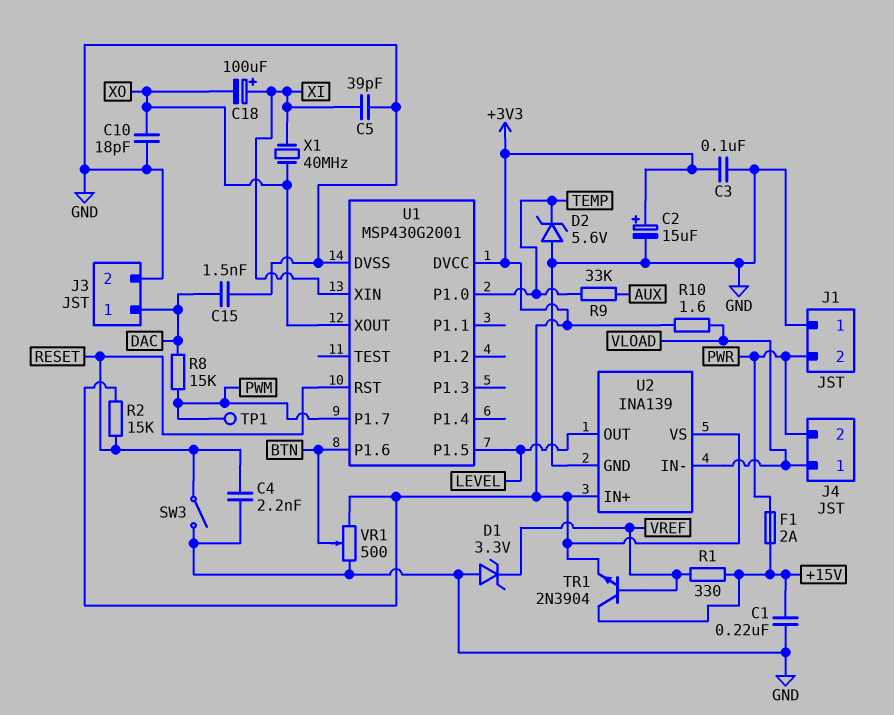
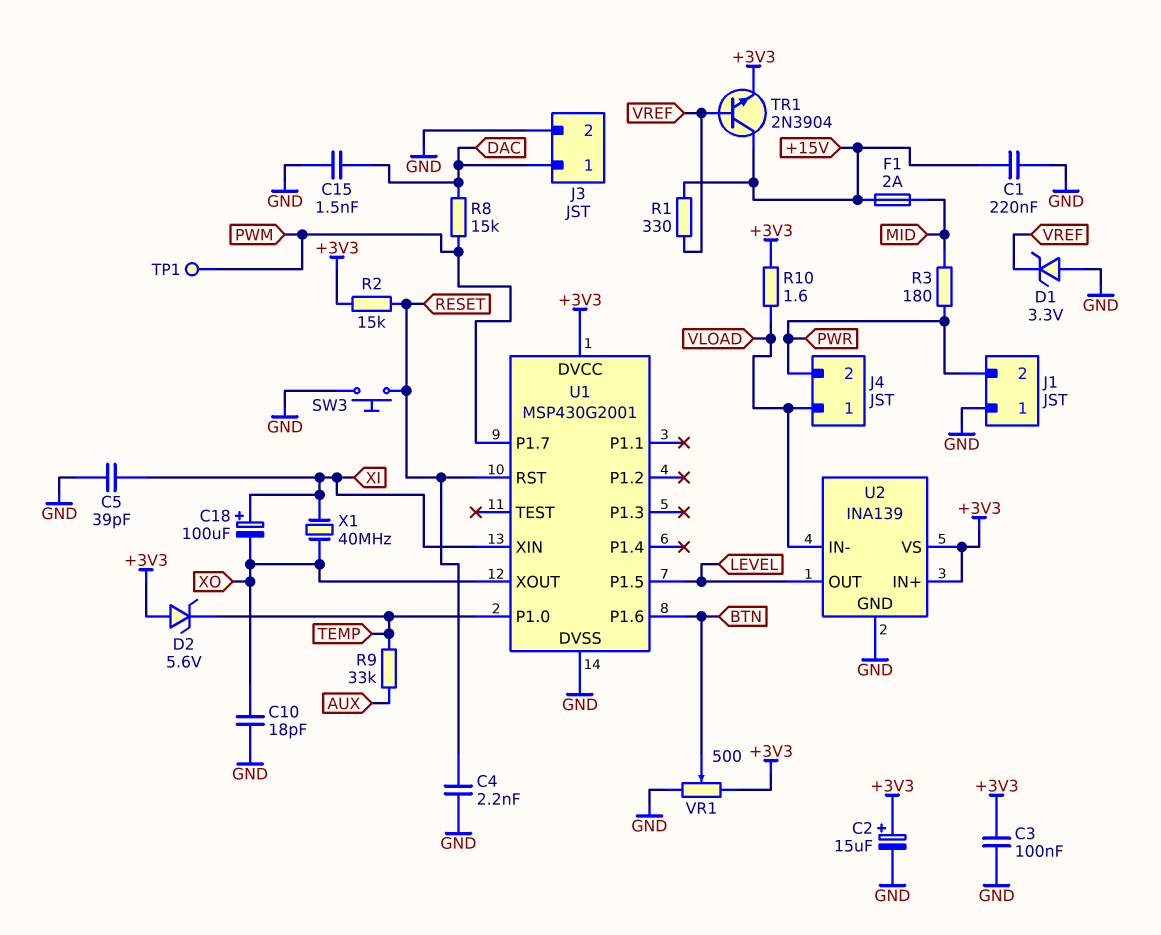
D2: zener 5.6V (A GND, K TEMP) -> zener 5.6V (A +3V3, K TEMP)
F1: 2A (+15V, PWR) -> 2A (+15V, MID)
R3: none -> 180 (MID, PWR)
SW3: switch (GND, RESET) -> button (GND, RESET)

